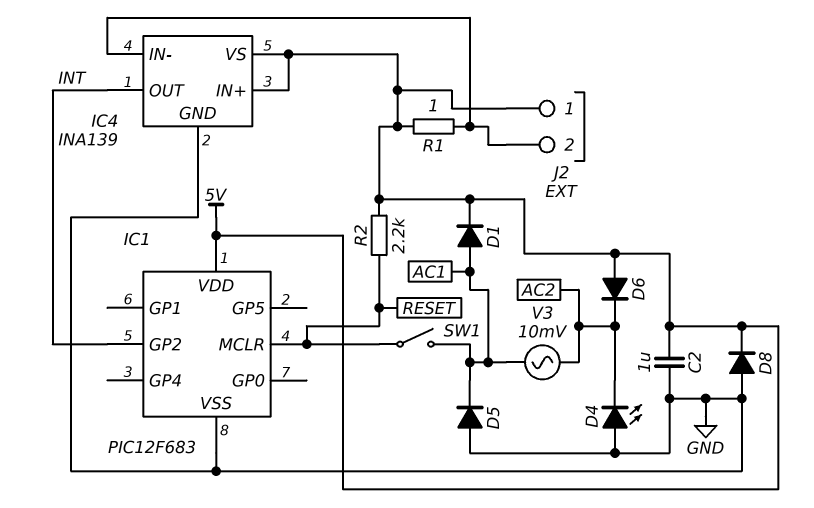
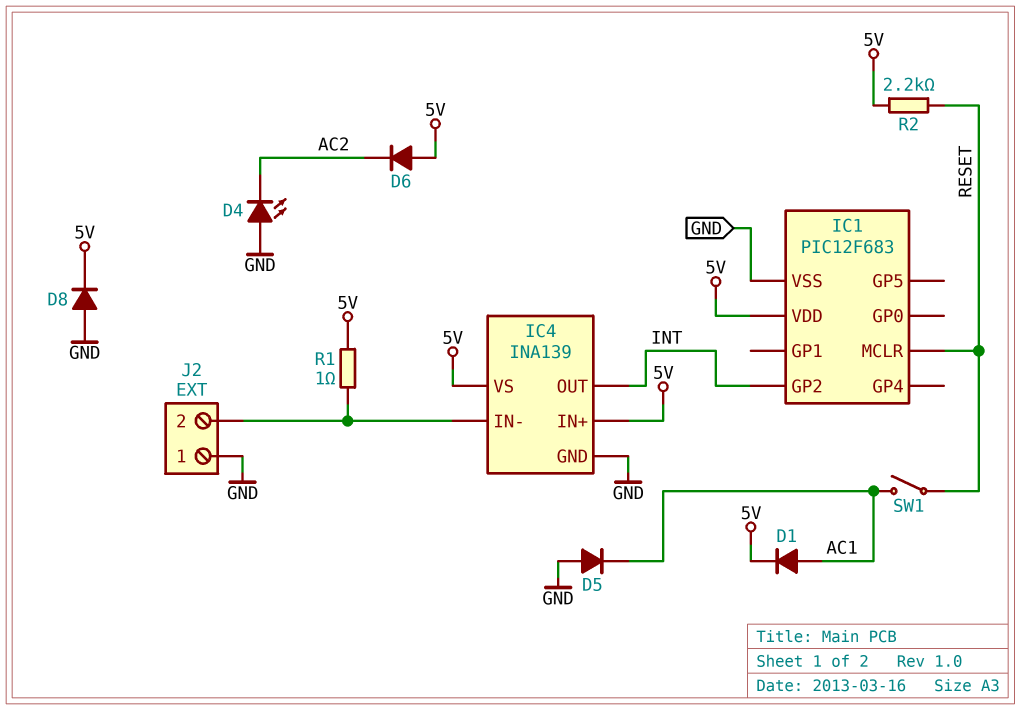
C2: 1uF (5V, GND) -> none
J2 pin 1: 5V -> GND
V3: AC 10mV (AC1, AC2) -> none

